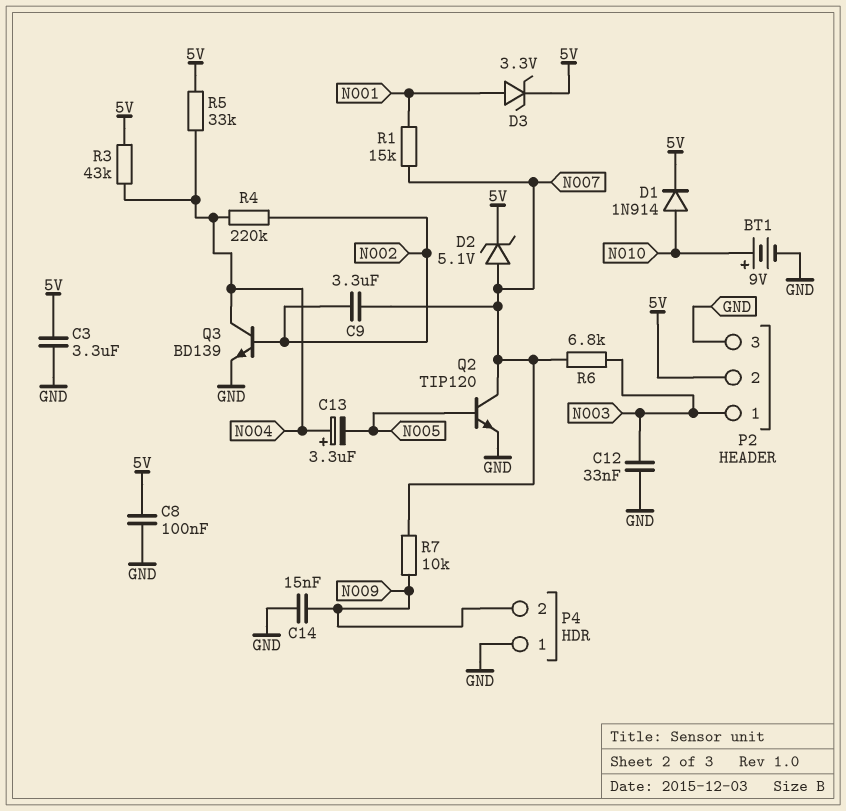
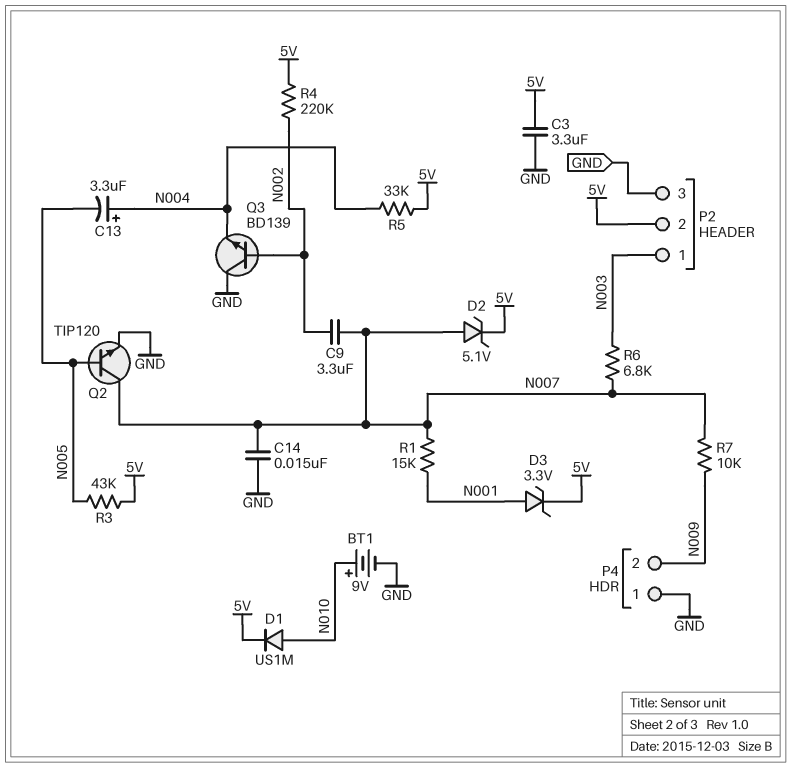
C8: 100nF (5V, GND) -> none
C12: 33nF (GND, N003) -> none
C14: 15nF (GND, N009) -> 15nF (GND, N007)
D1: diode 1N914 (A N010, K 5V) -> diode US1M (A N010, K 5V)
Q3: NPN BD139 (B N002, C N004, E GND) -> NPN BD139 (B N002, C GND, E N004)
R3: 43k (5V, N004) -> 43k (5V, N005)
R4: 220k (N002, N004) -> 220k (5V, N002)

